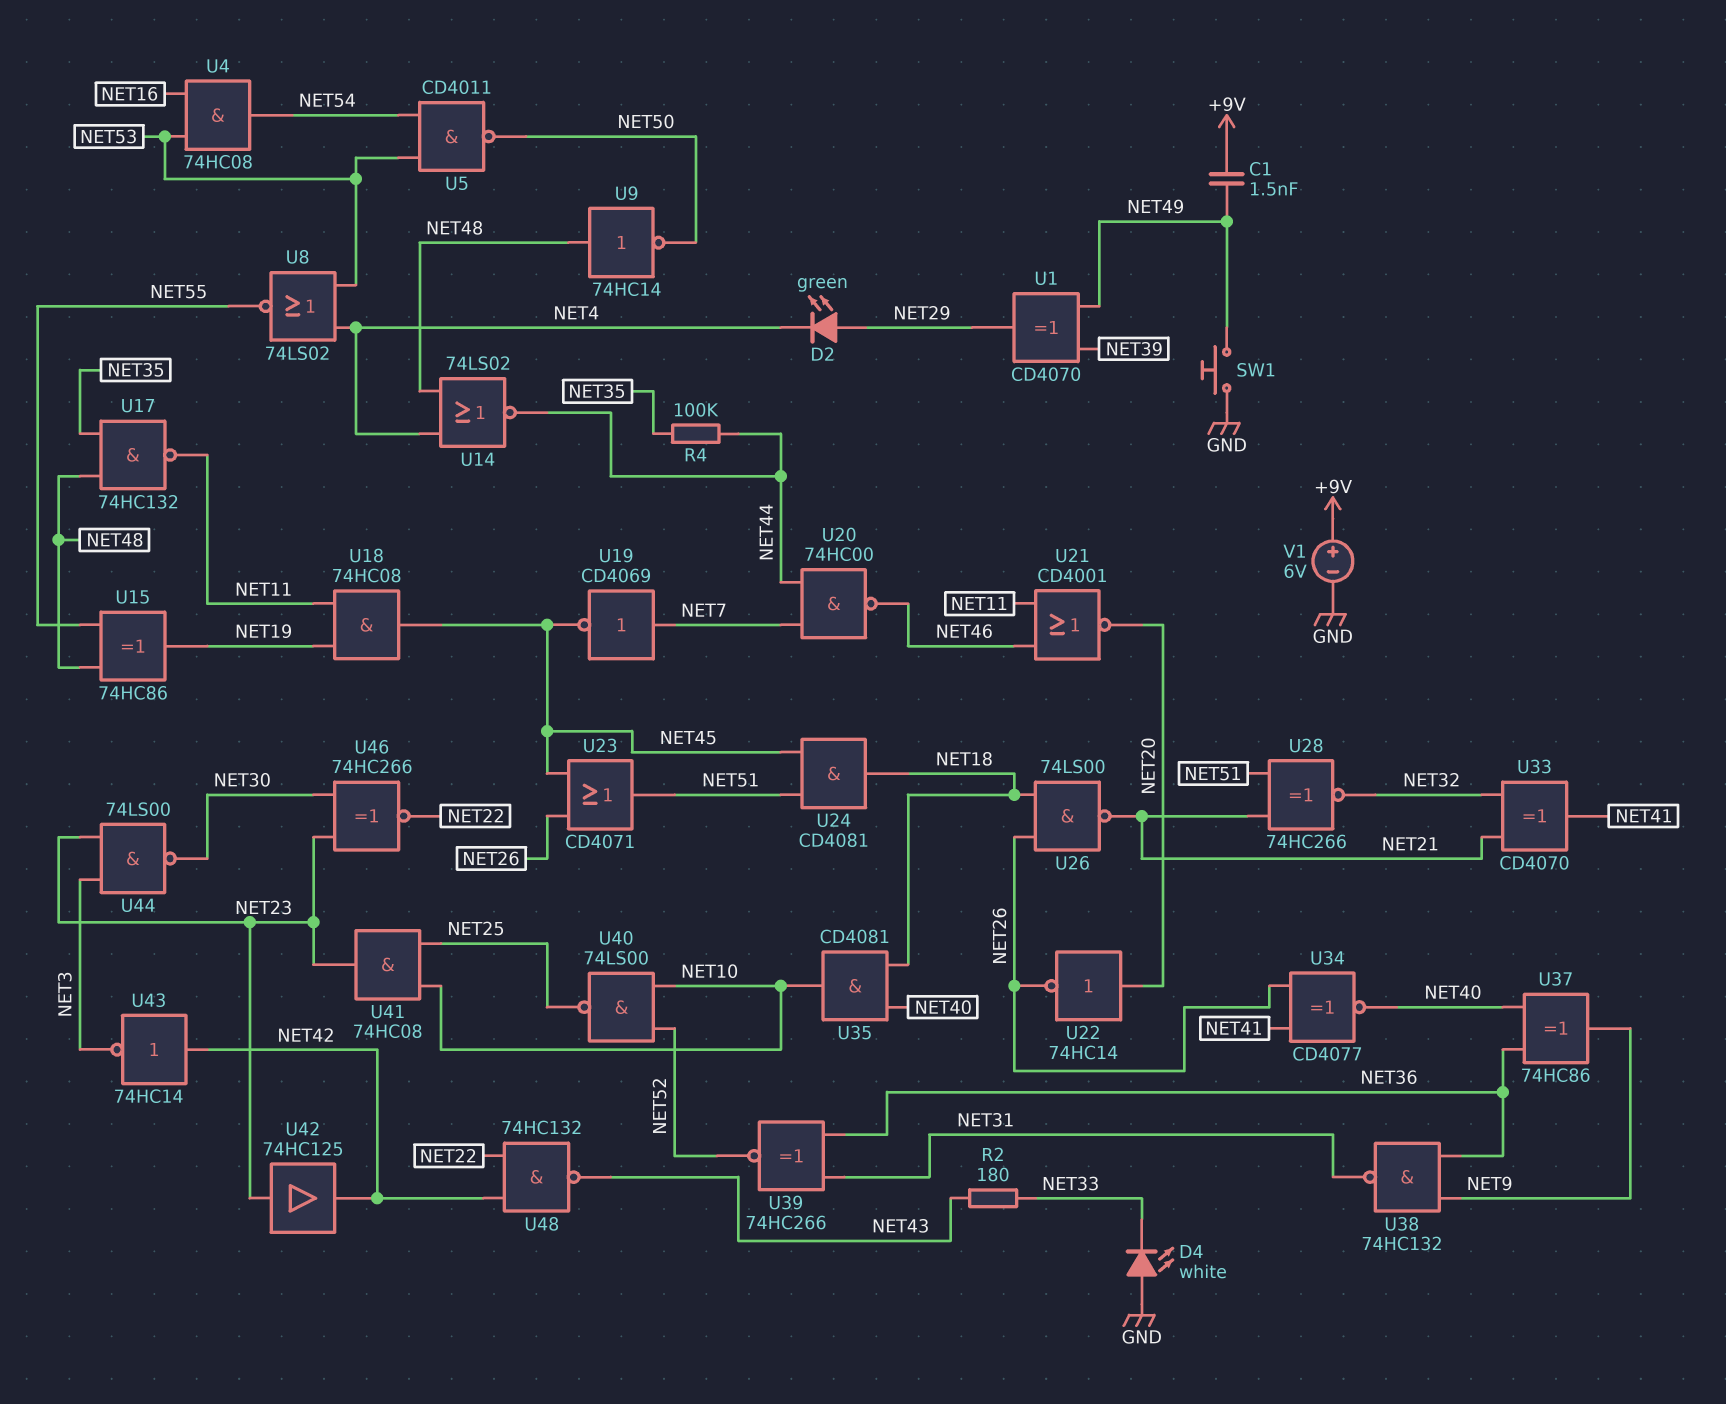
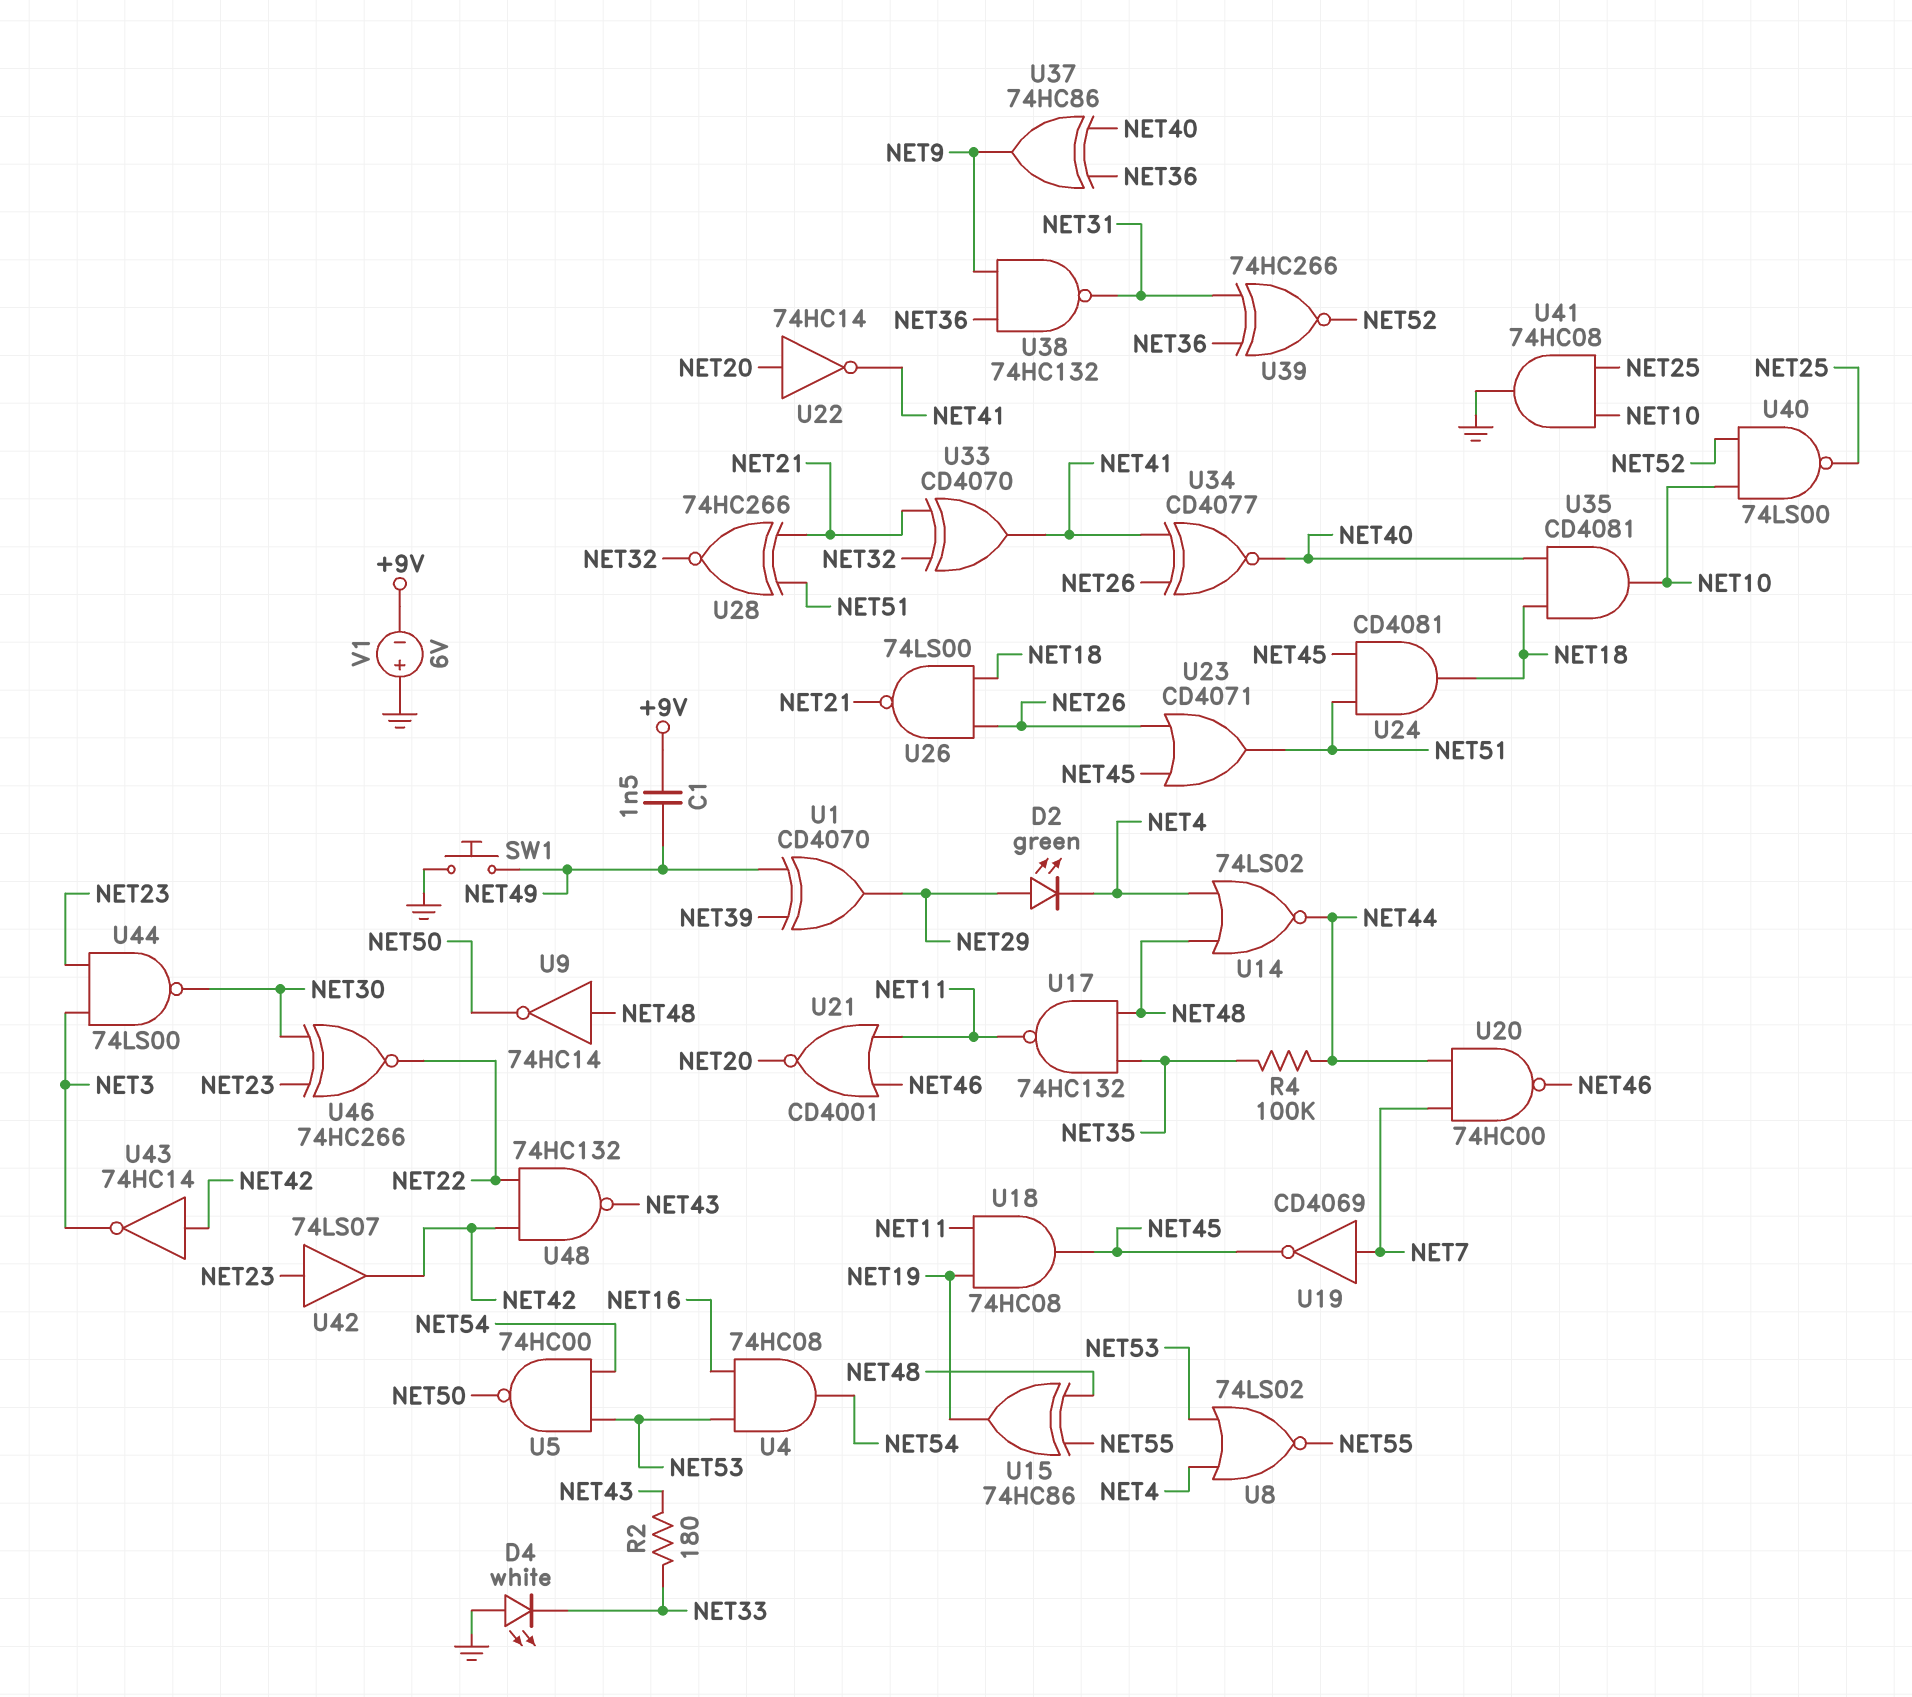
U5: NAND CD4011 (in NET53, in NET54, out NET50) -> NAND 74HC00 (in NET53, in NET54, out NET50)
U22: NOT 74HC14 (in NET20, out NET26) -> NOT 74HC14 (in NET20, out NET41)
U41: AND 74HC08 (in NET10, in NET25, out NET23) -> AND 74HC08 (in NET10, in NET25, out GND)
U42: buffer 74HC125 (in NET23, out NET42) -> buffer 74LS07 (in NET23, out NET42)
V1: 6V (plus +9V, minus GND) -> 6V (plus GND, minus +9V)

